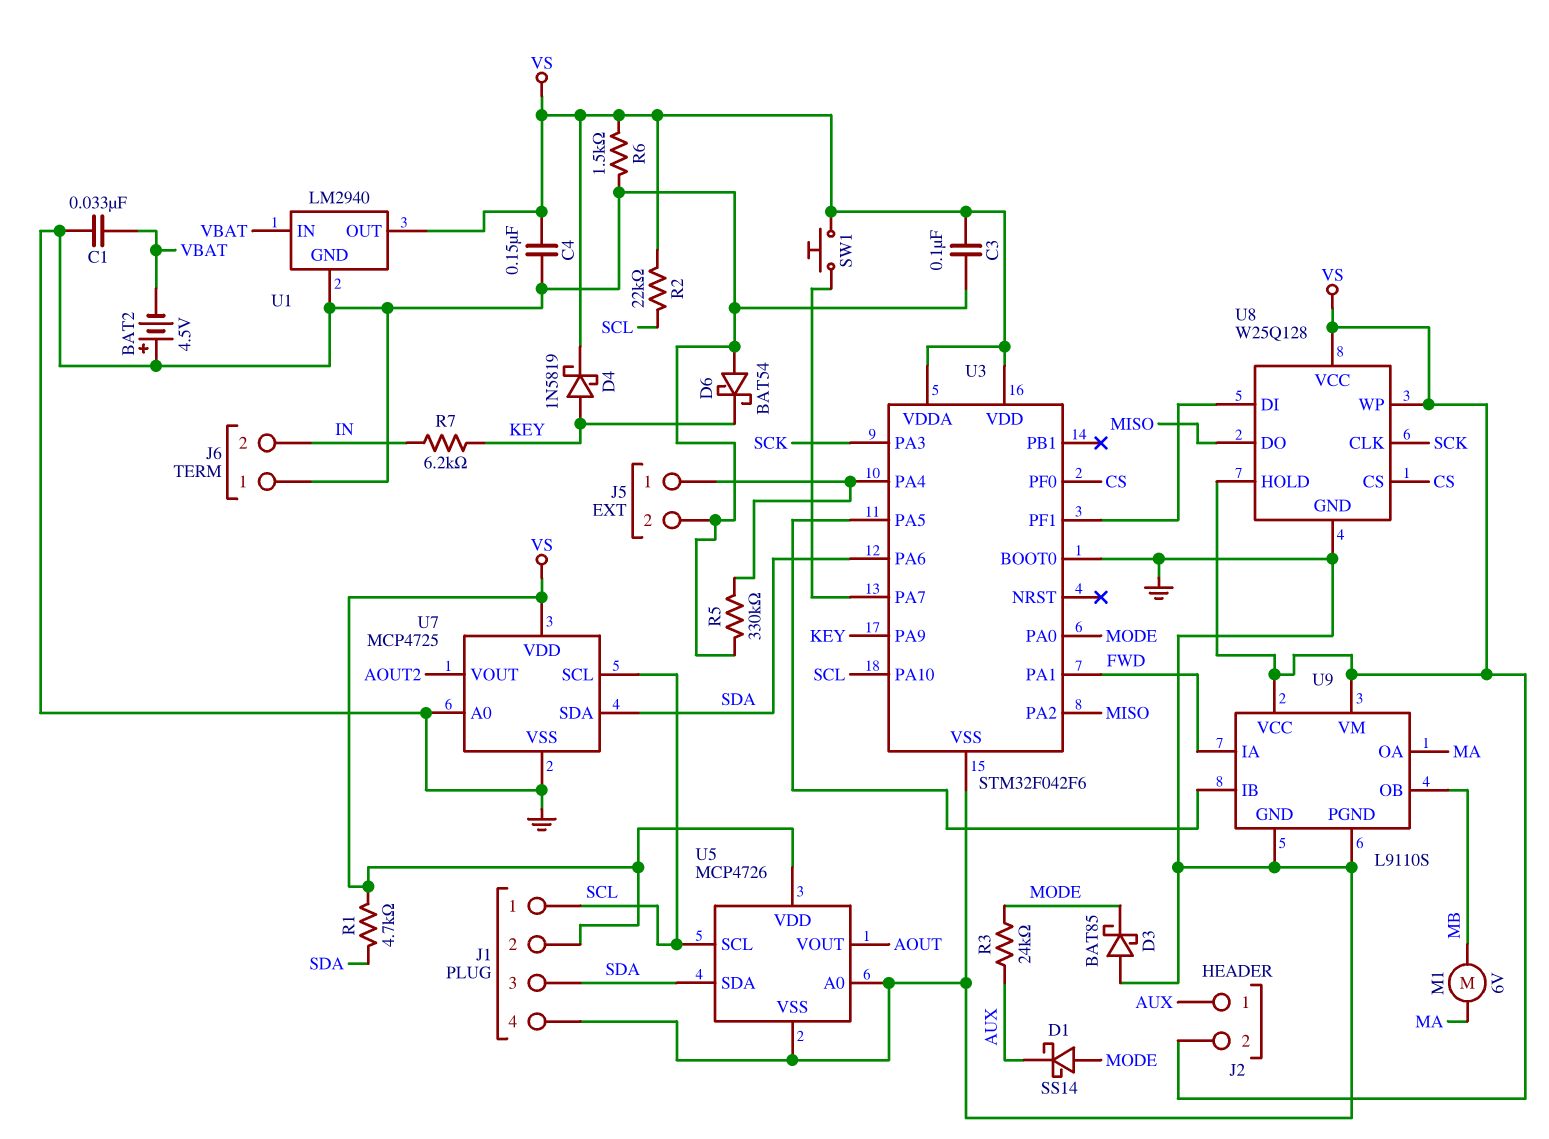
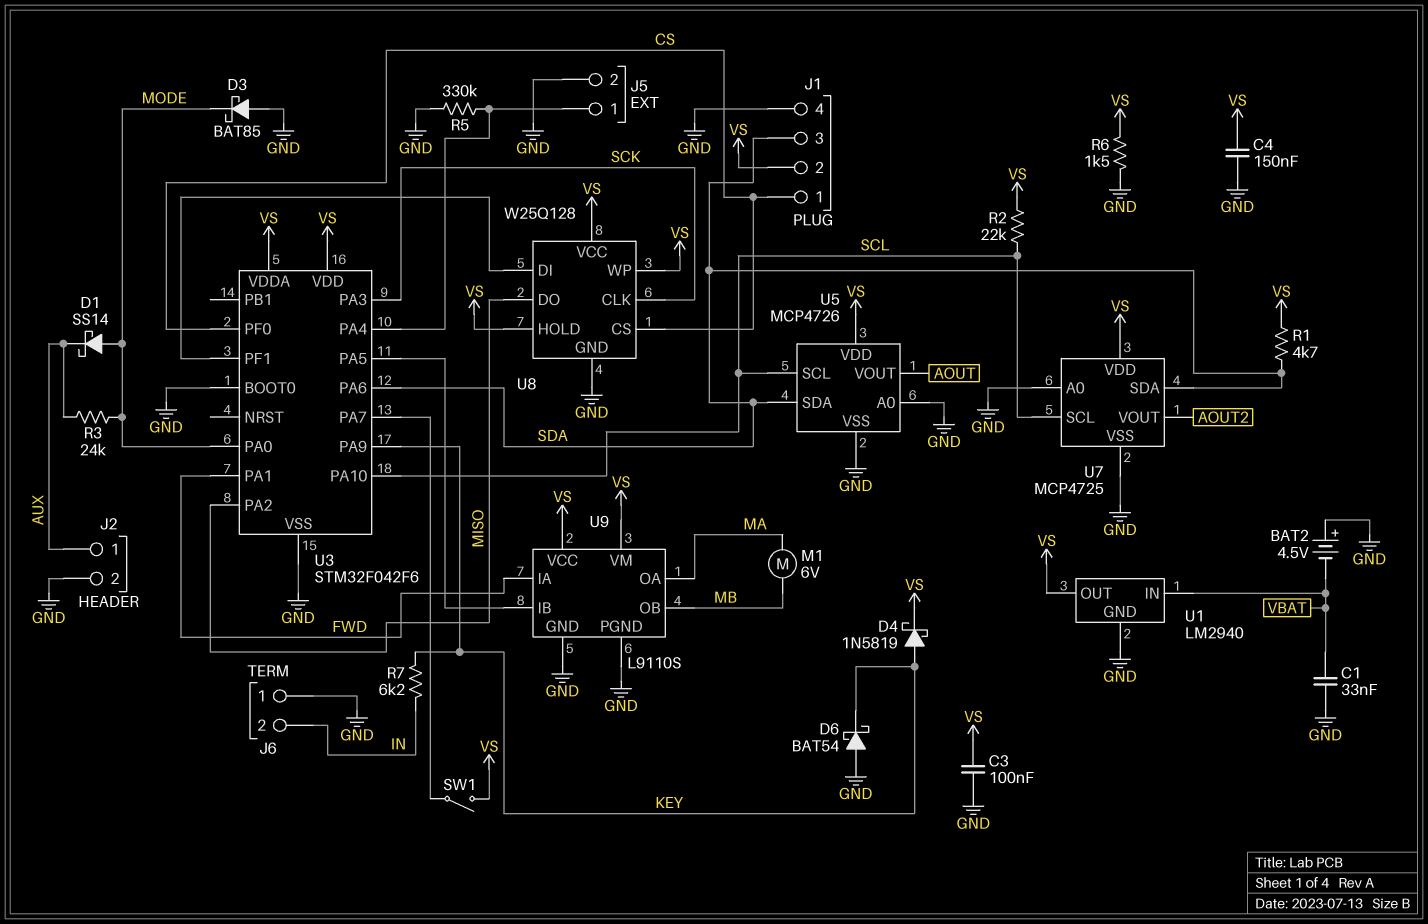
J1 pin 1: SCL -> CS
J2 pin 2: VS -> GND
SW1: button (U3/PA7, VS) -> switch (U3/PA7, VS)

